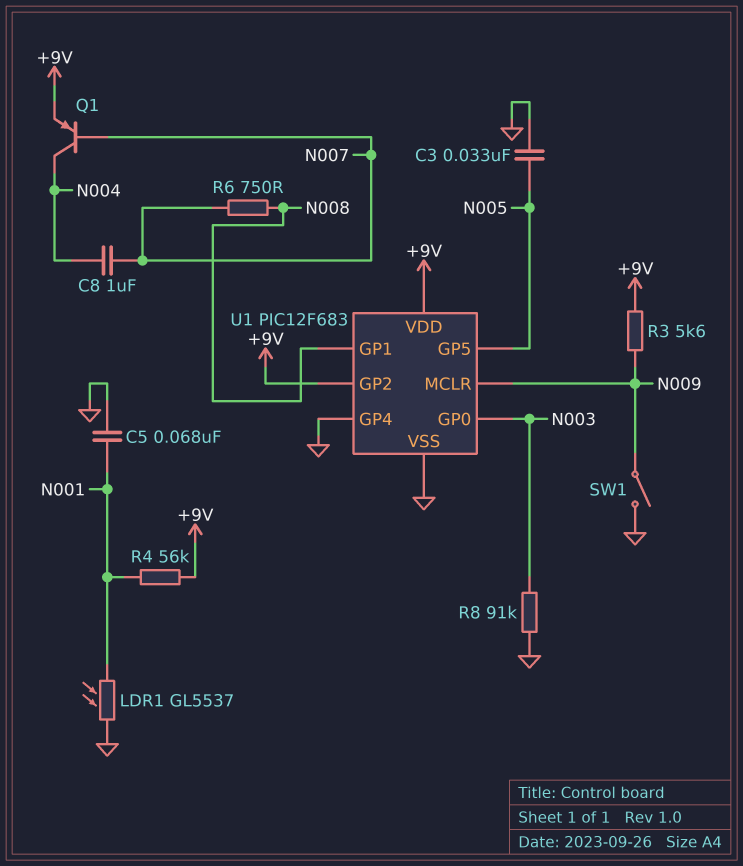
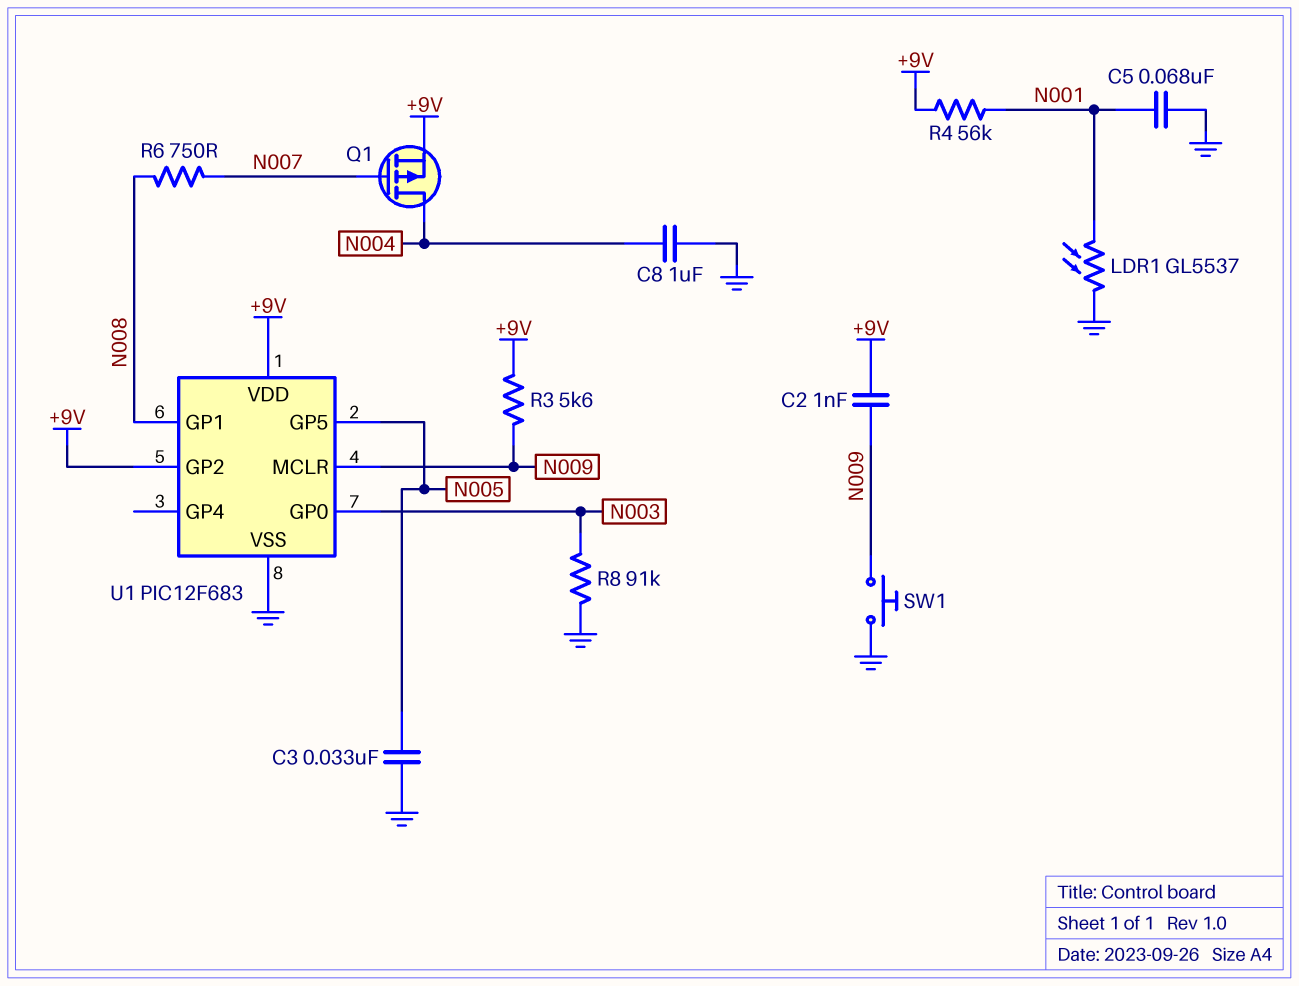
C2: none -> 1nF (+9V, N009)
C8: 1uF (N004, N007) -> 1uF (GND, N004)
Q1: PNP (B N007, C N004, E +9V) -> PMOS (G N007, D N004, S +9V)
SW1: switch (GND, N009) -> button (GND, N009)
U1 pin GP4: GND -> none

